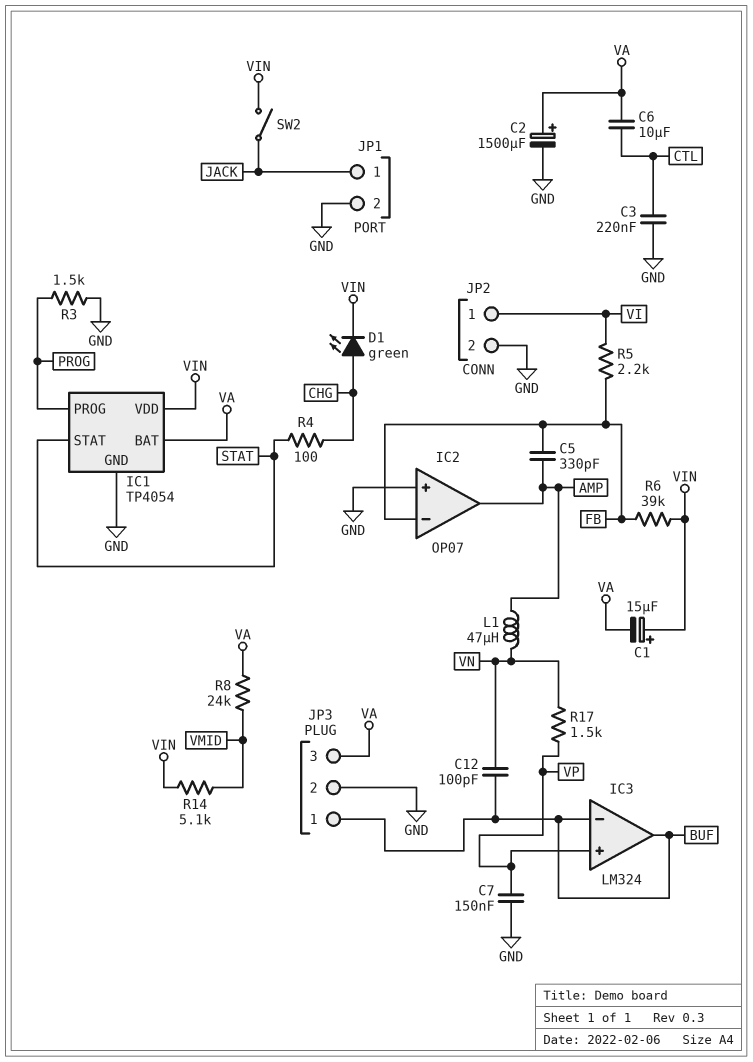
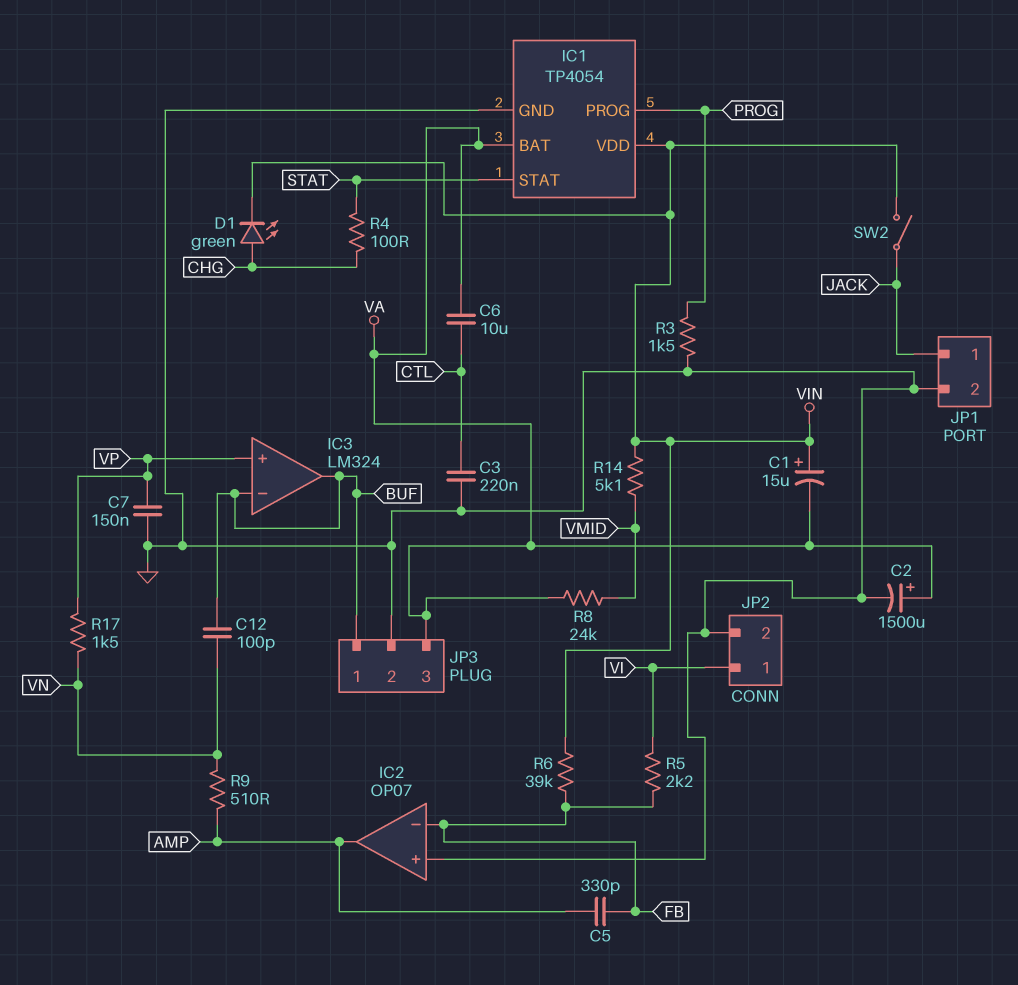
L1: 47uH (AMP, VN) -> none
R9: none -> 510 (AMP, VN)

